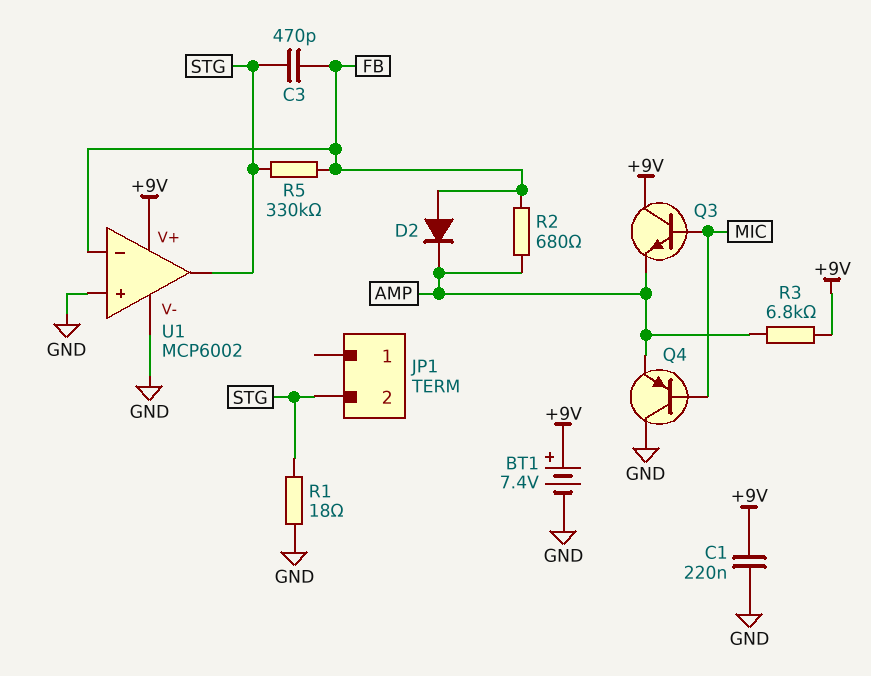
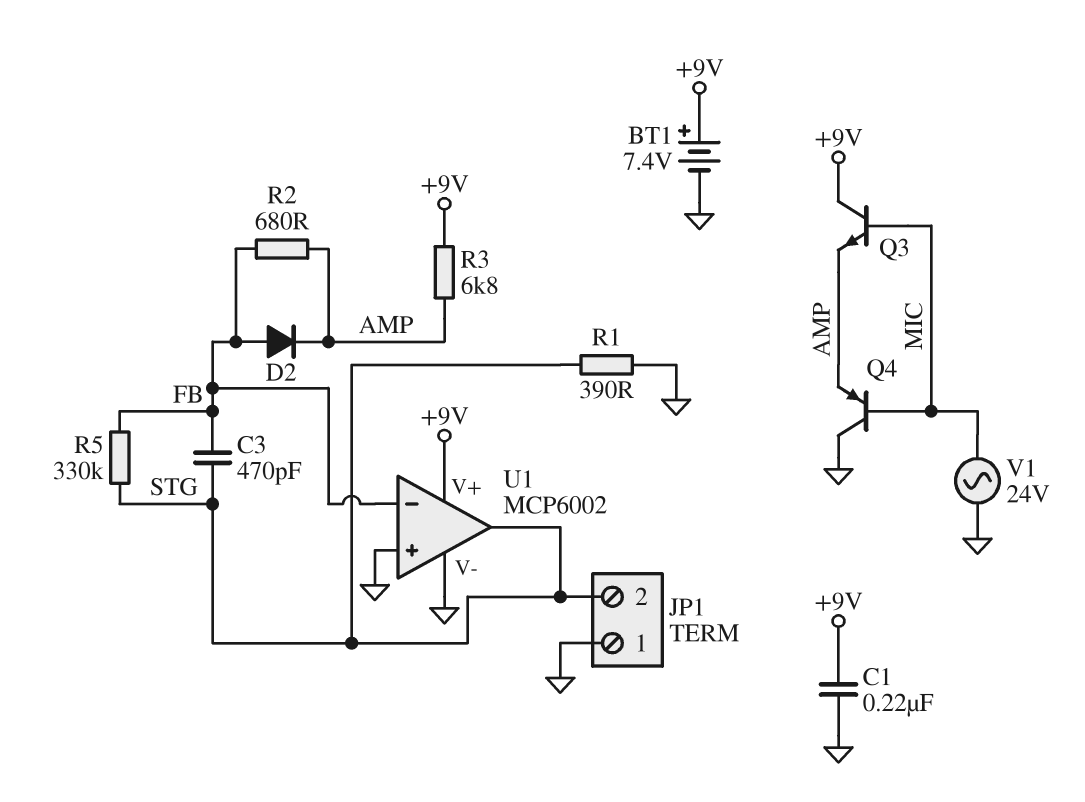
JP1 pin 1: none -> GND
R1: 18 (GND, STG) -> 390 (GND, STG)
V1: none -> AC 24V (GND, MIC)

